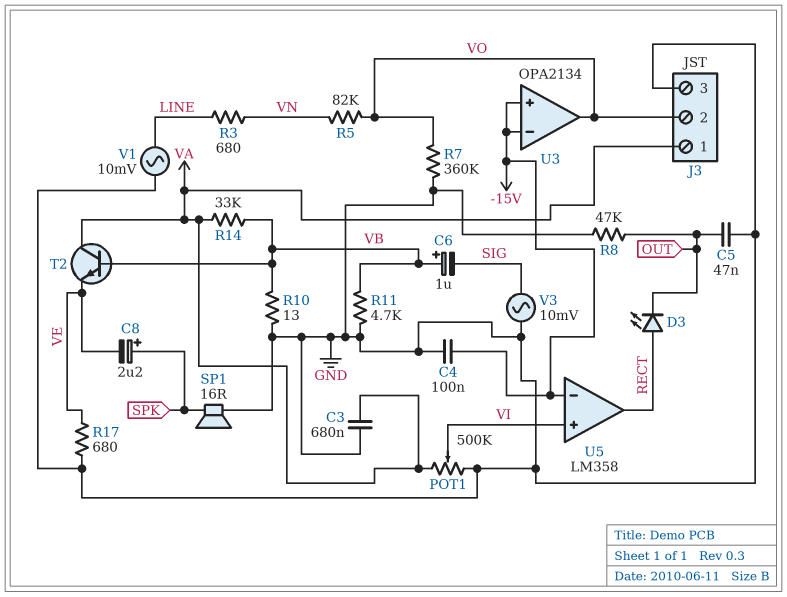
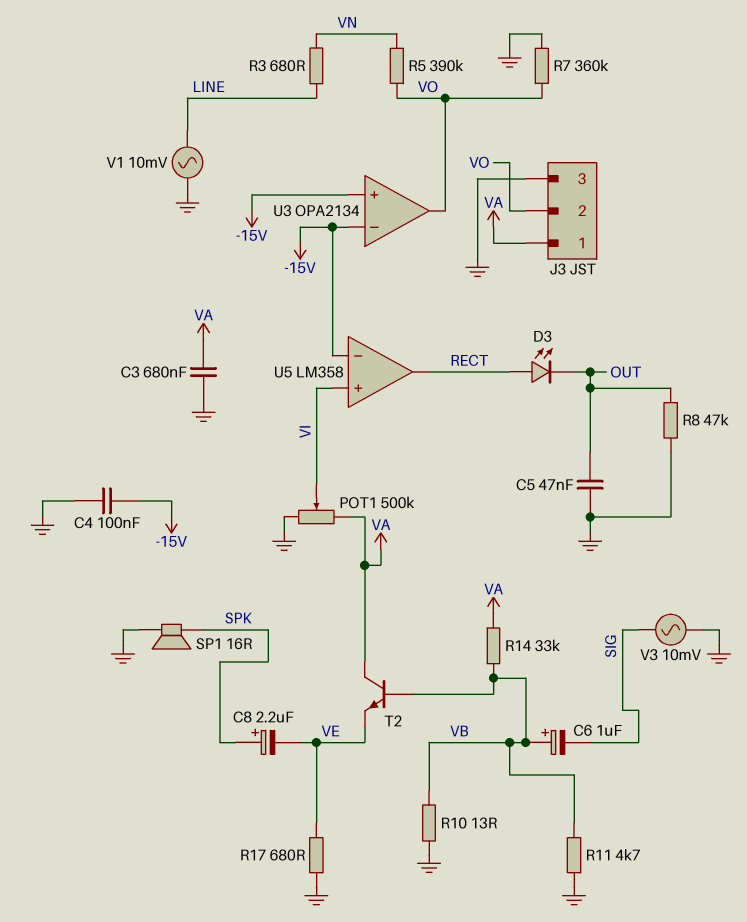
R5: 82k (VN, VO) -> 390k (VN, VO)

